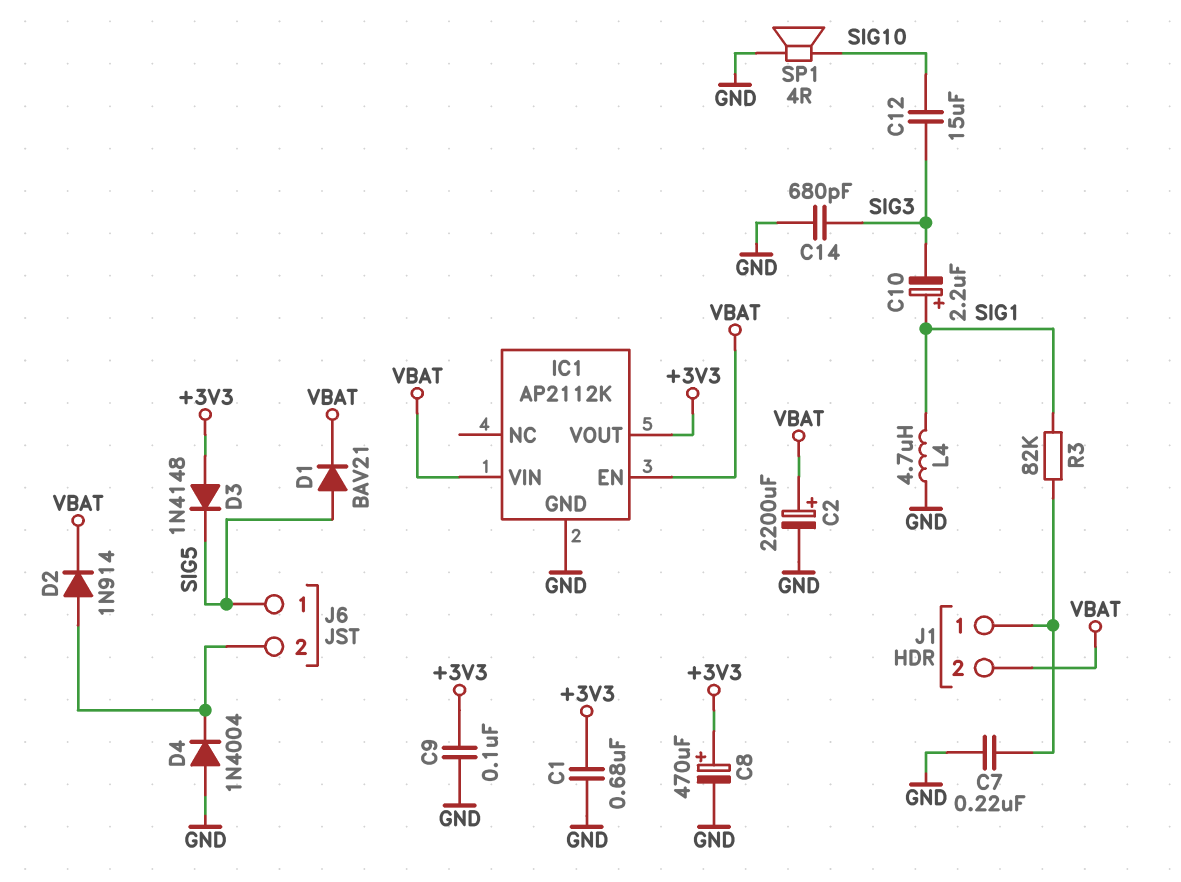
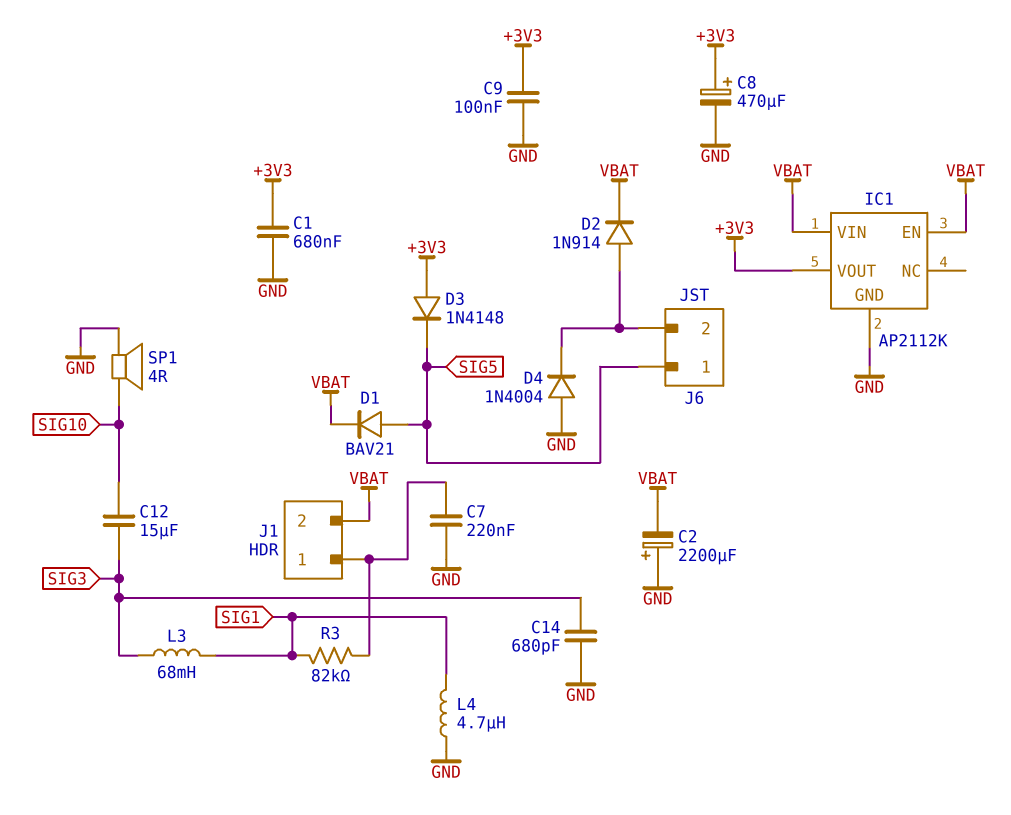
C2: 2200uF (plus VBAT, minus GND) -> 2200uF (plus GND, minus VBAT)
C10: 2.2uF (plus SIG1, minus SIG3) -> none
L3: none -> 68mH (SIG1, SIG3)

